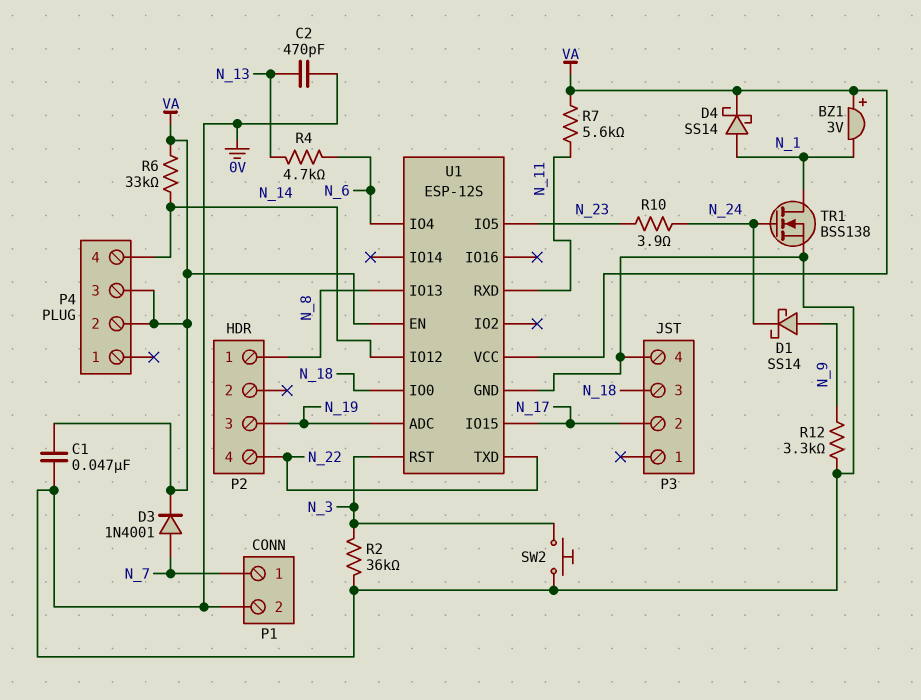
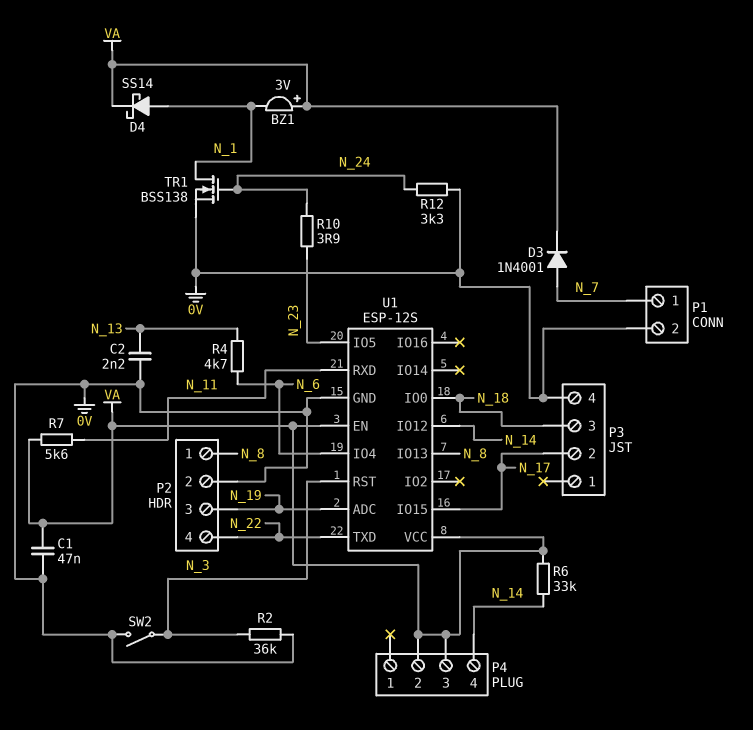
C2: 470pF (0V, N_13) -> 2.2nF (0V, N_13)
D1: schottky SS14 (A N_9, K N_24) -> none
P2 pin 2: none -> 0V
R12: 3.3k (0V, N_9) -> 3.3k (0V, N_24)
SW2: button (0V, N_3) -> switch (0V, N_3)

